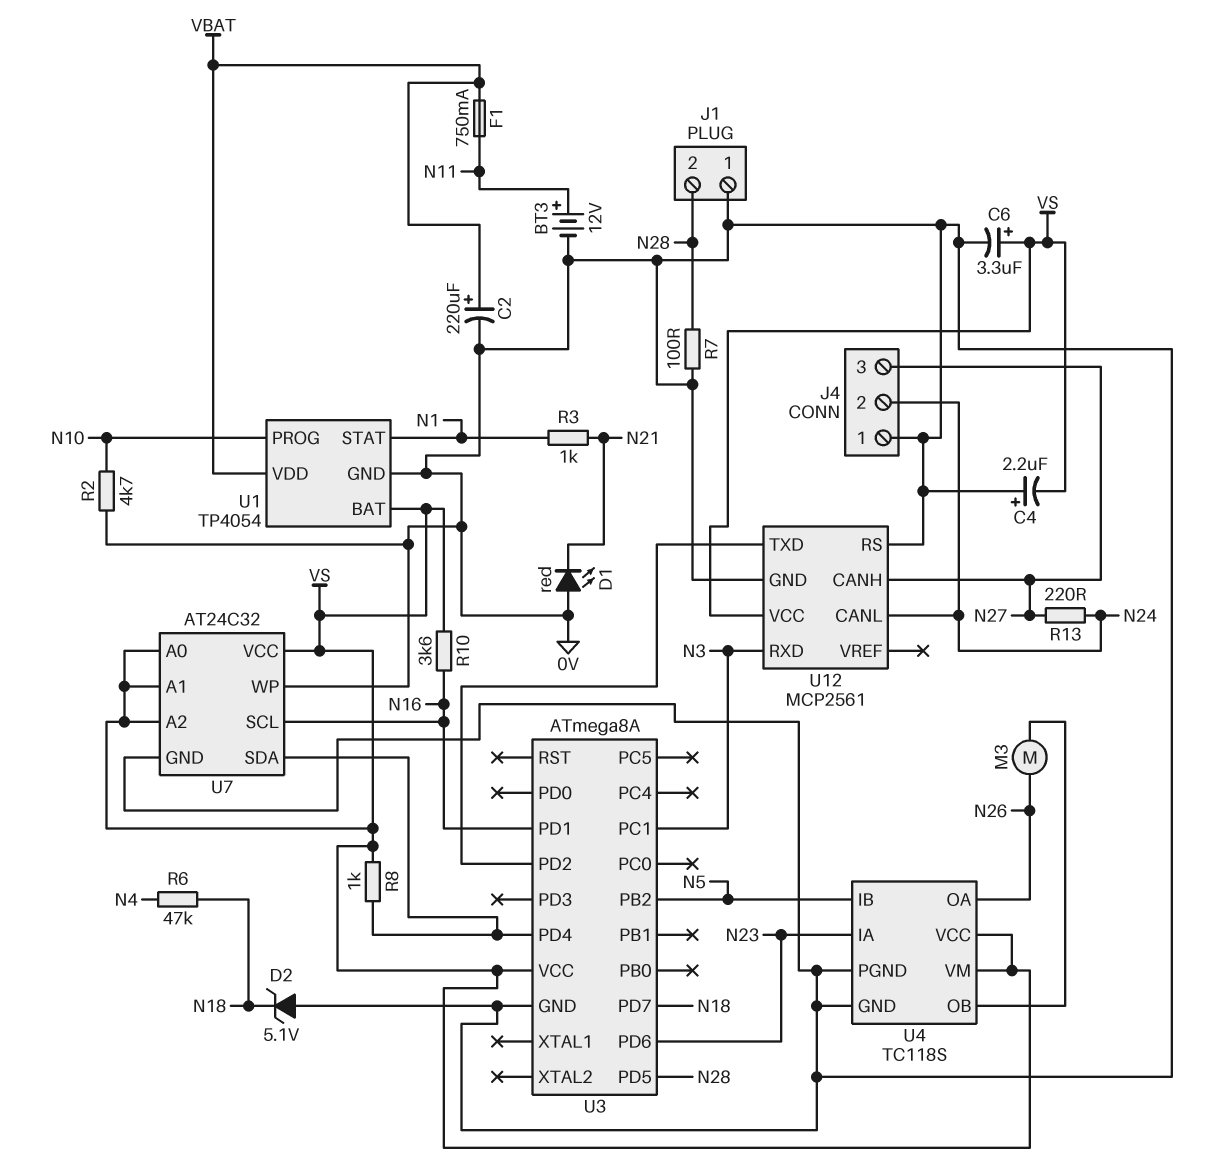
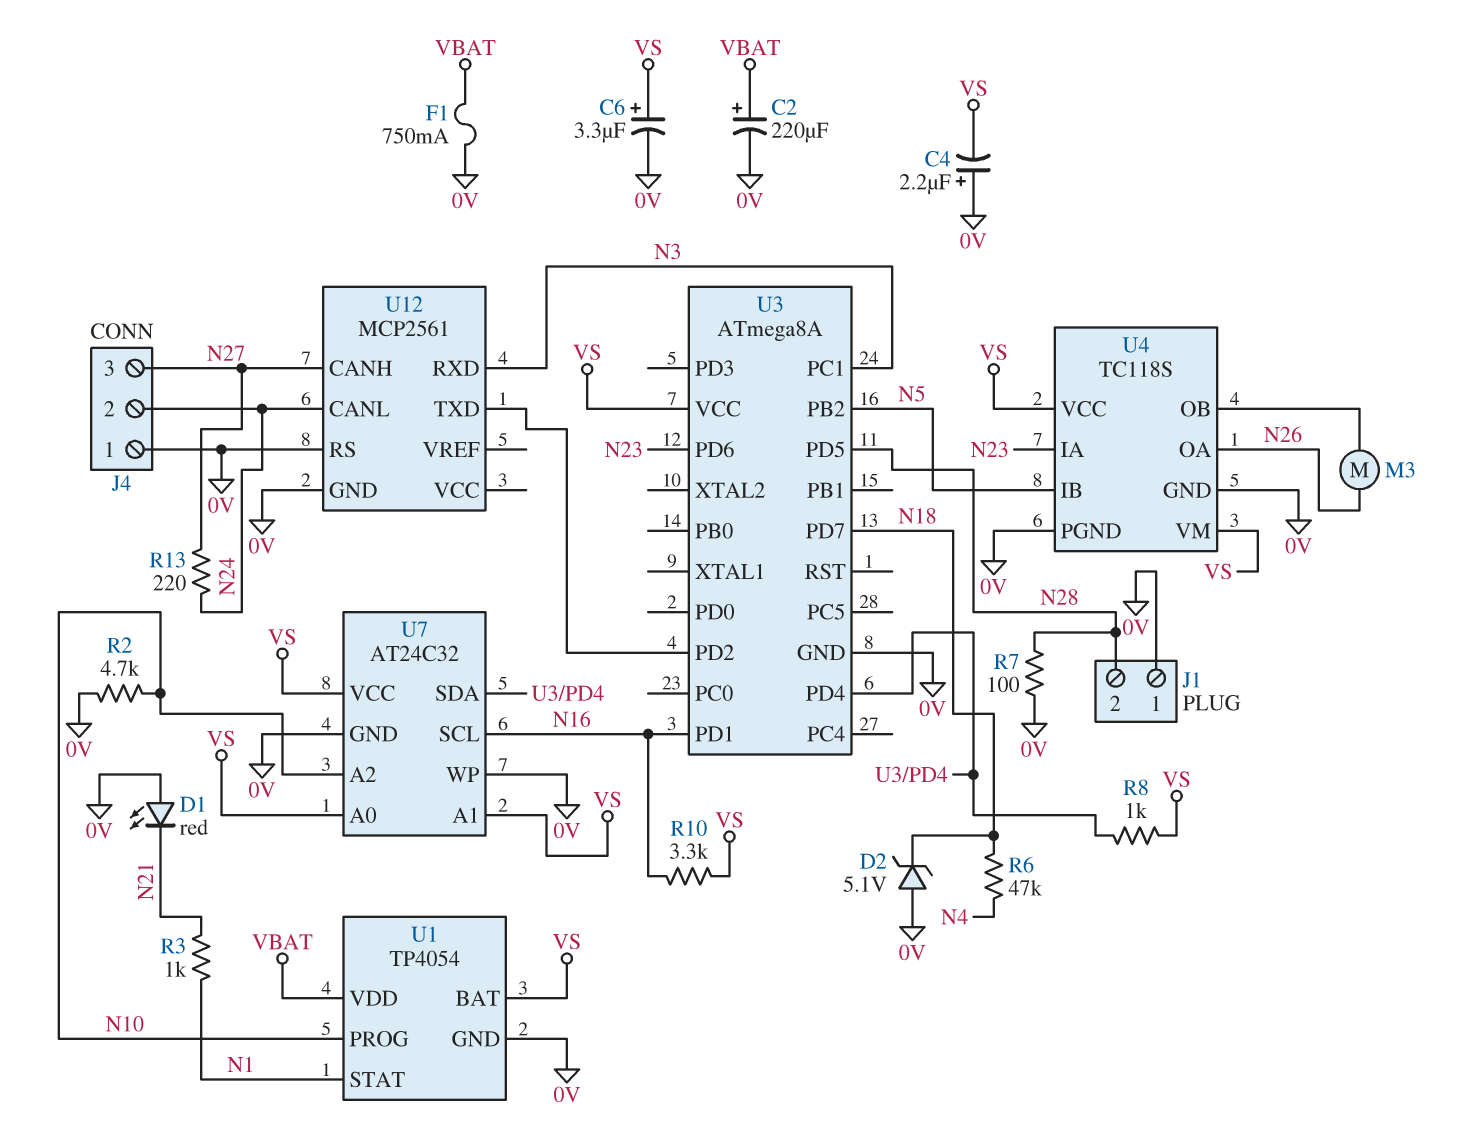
BT3: 12V (plus N11, minus 0V) -> none
F1: 750mA (N11, VBAT) -> 750mA (0V, VBAT)
R10: 3.6k (N16, VS) -> 3.3k (N16, VS)
U7 pin A2: VS -> N10
U12 pin VCC: VS -> none

